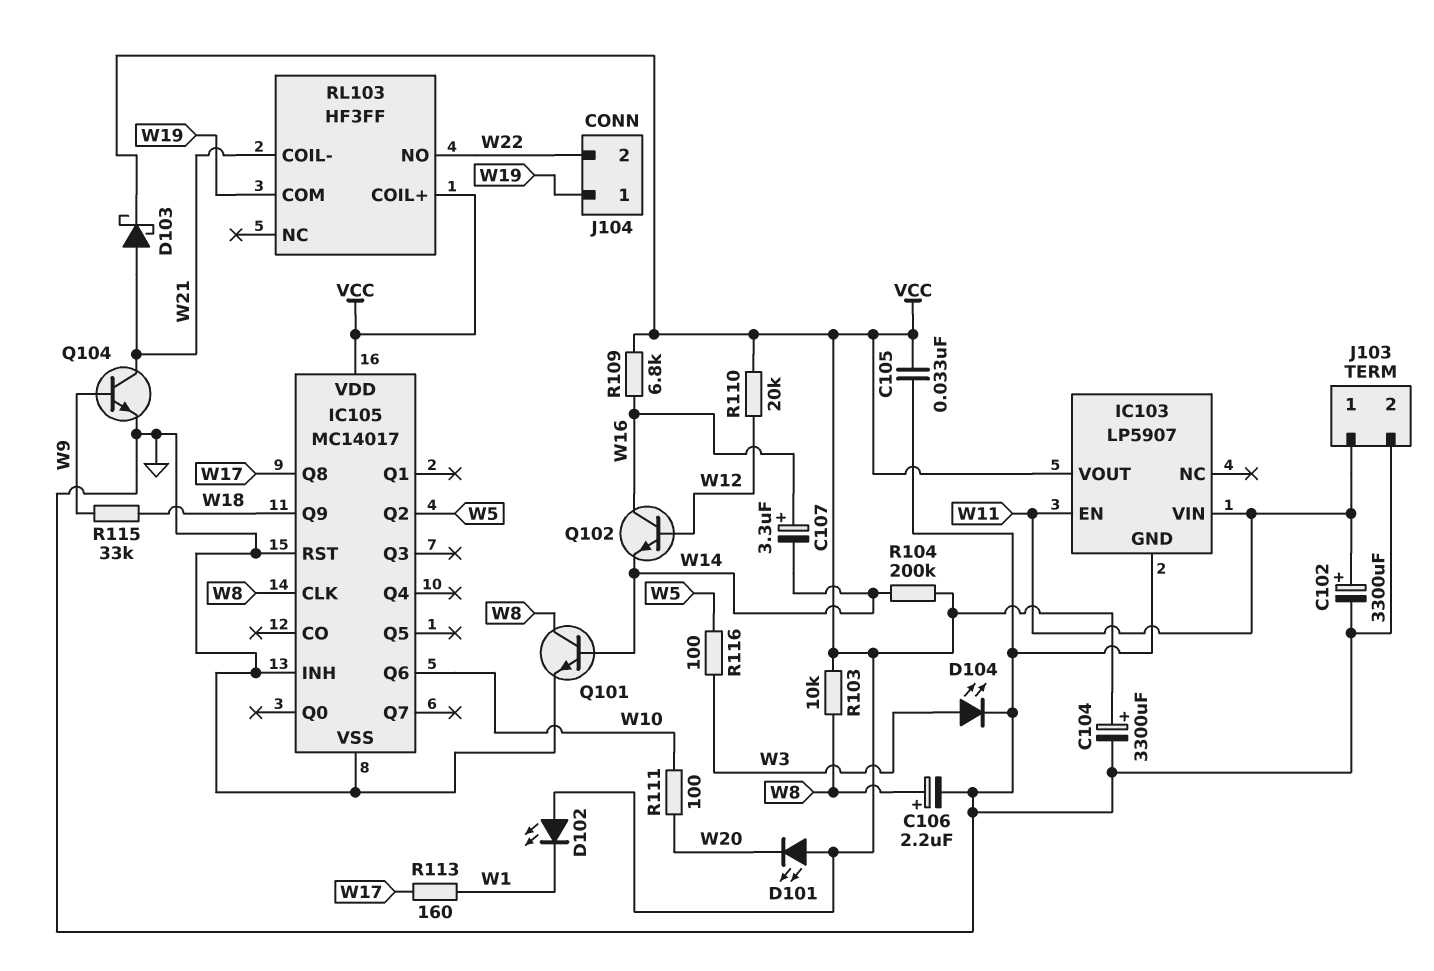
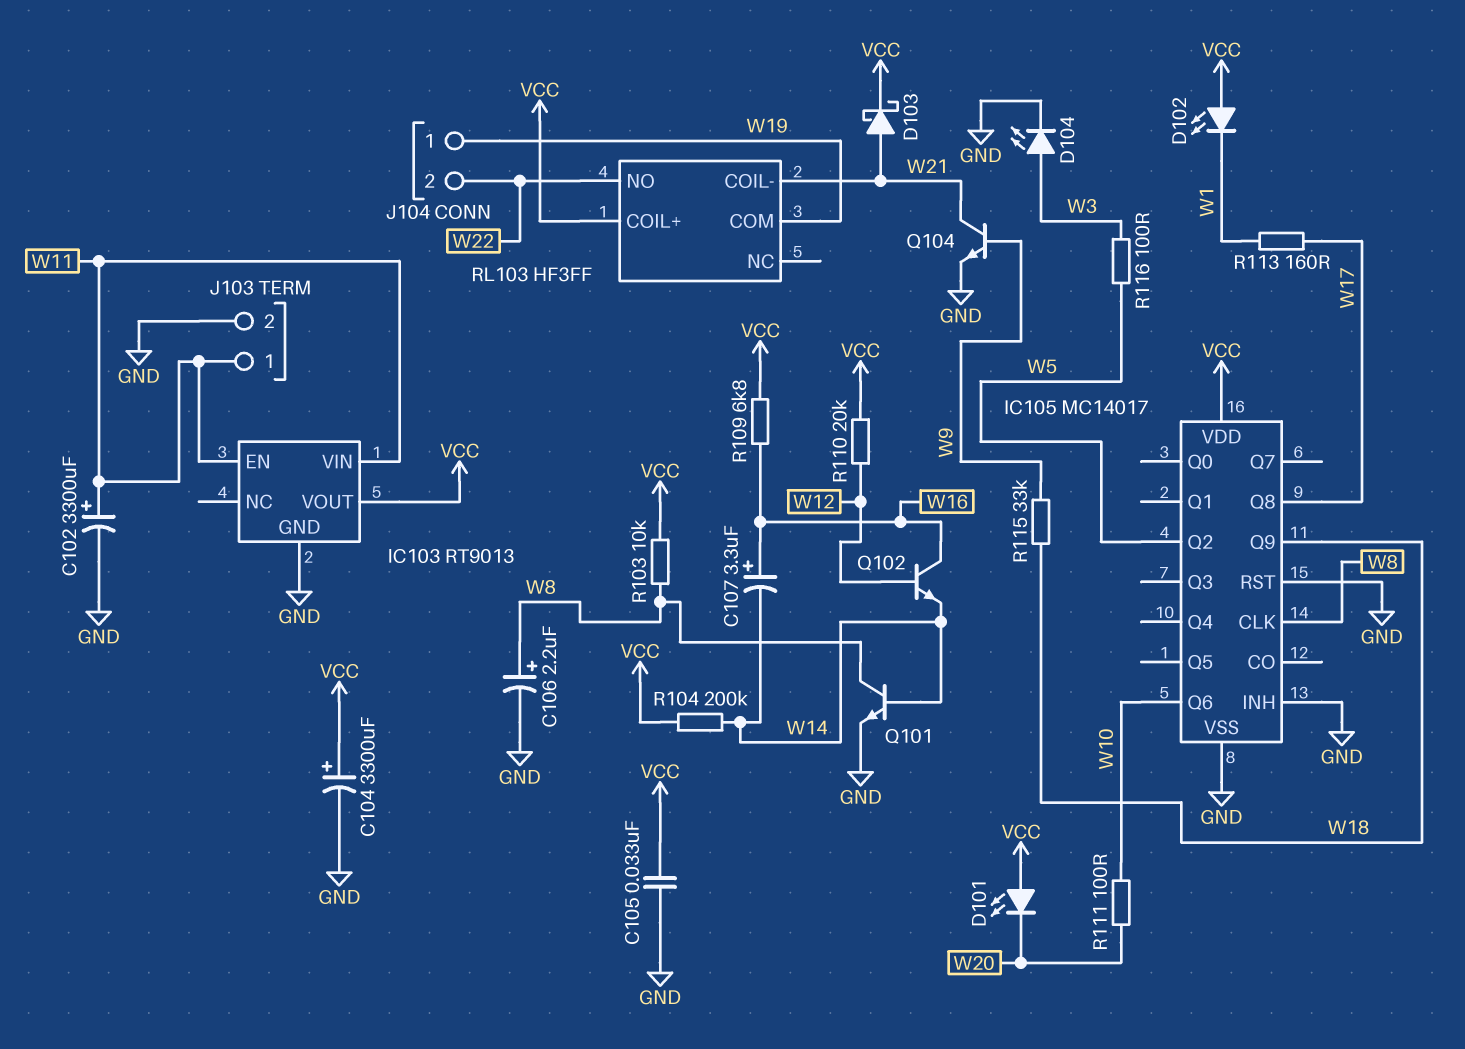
IC103: LP5907 -> RT9013

